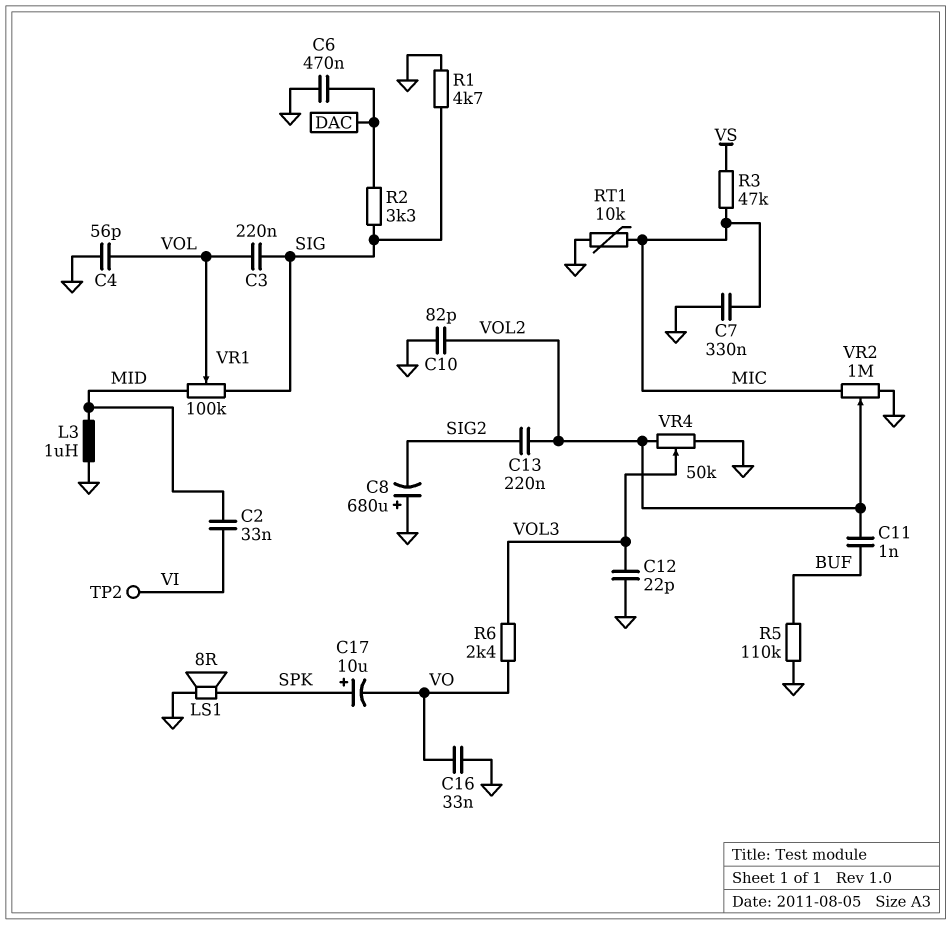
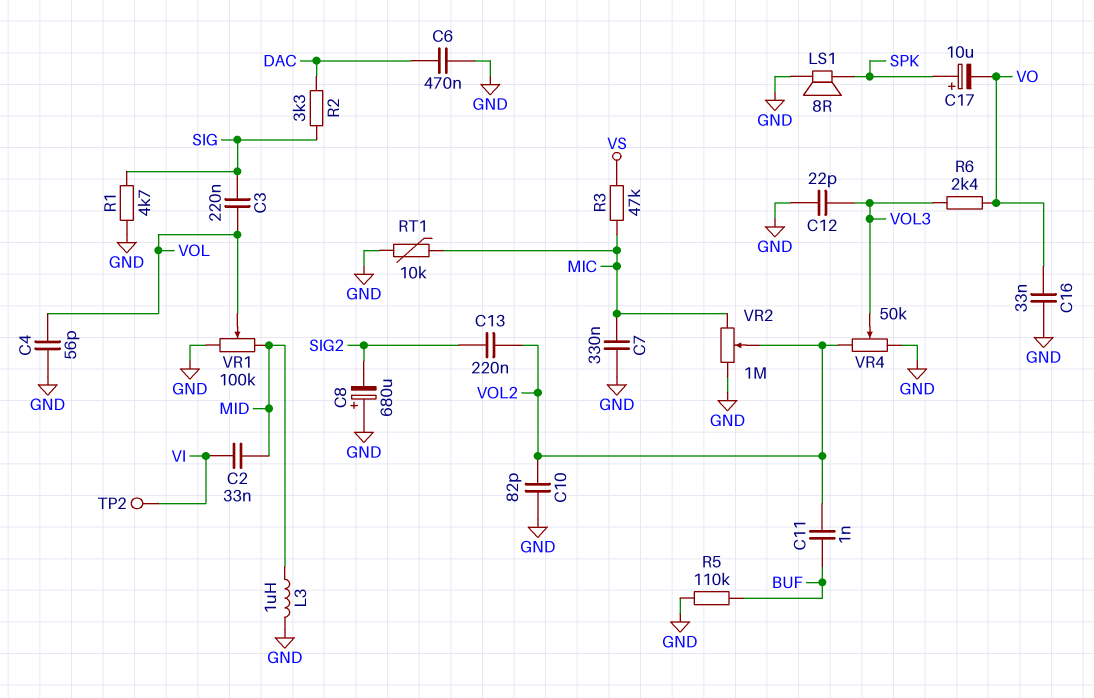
VR1: 100k (MID, SIG, wiper VOL) -> 100k (GND, MID, wiper VOL)

